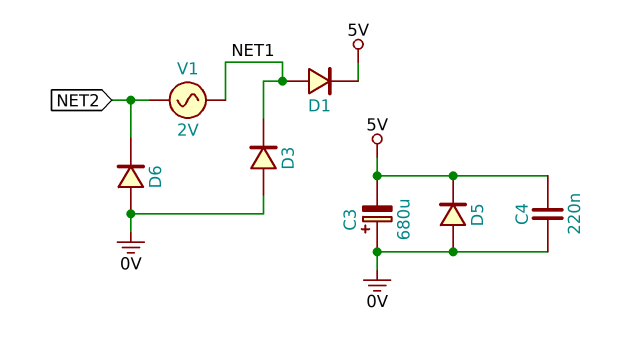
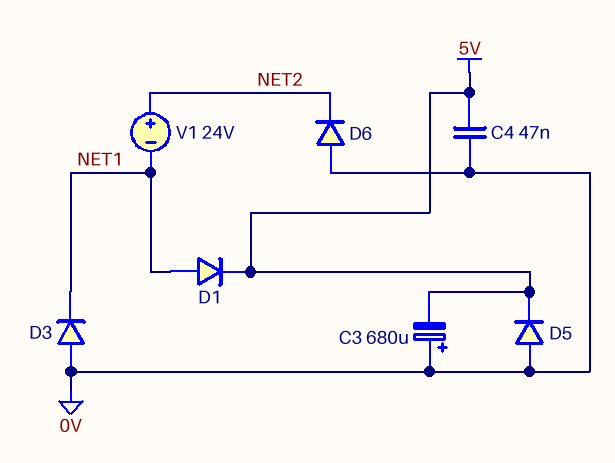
C4: 220nF (0V, 5V) -> 47nF (0V, 5V)
V1: AC 2V (NET1, NET2) -> 24V (plus NET2, minus NET1)

